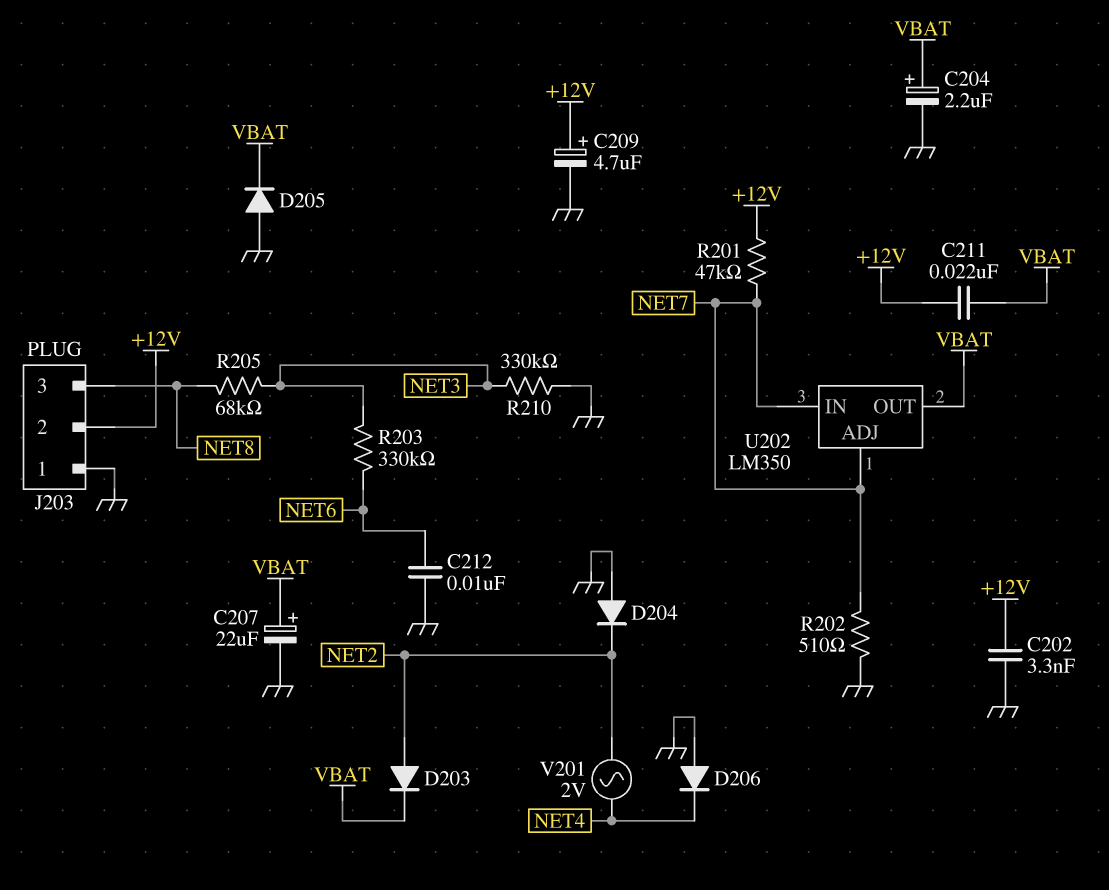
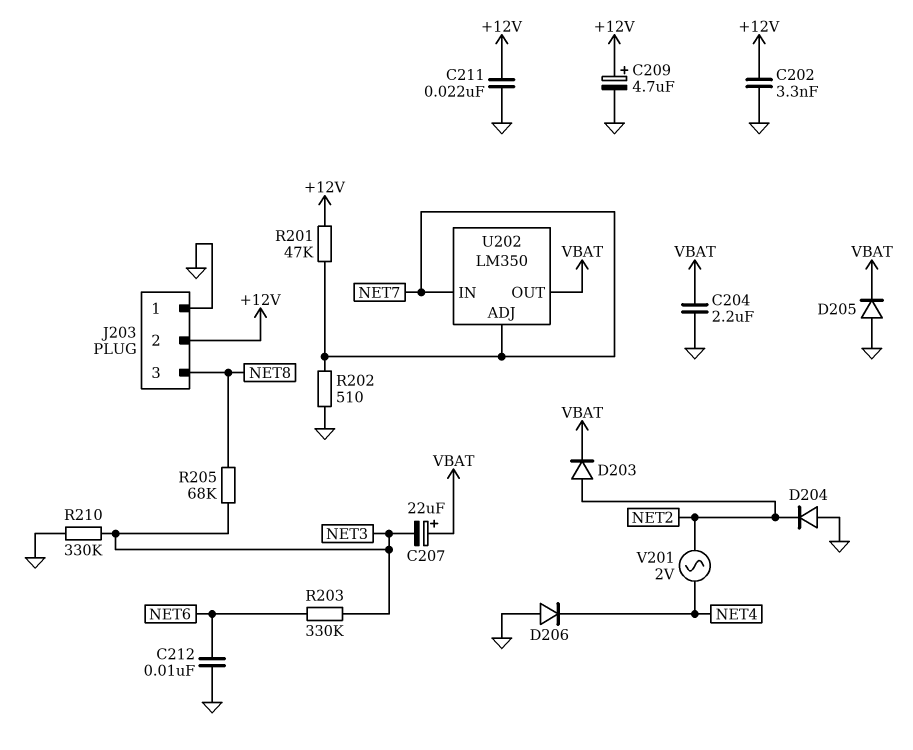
C204: 2.2uF (plus VBAT, minus GND) -> 2.2uF (GND, VBAT)
C207: 22uF (plus VBAT, minus GND) -> 22uF (plus VBAT, minus NET3)
C211: 22nF (+12V, VBAT) -> 22nF (+12V, GND)

